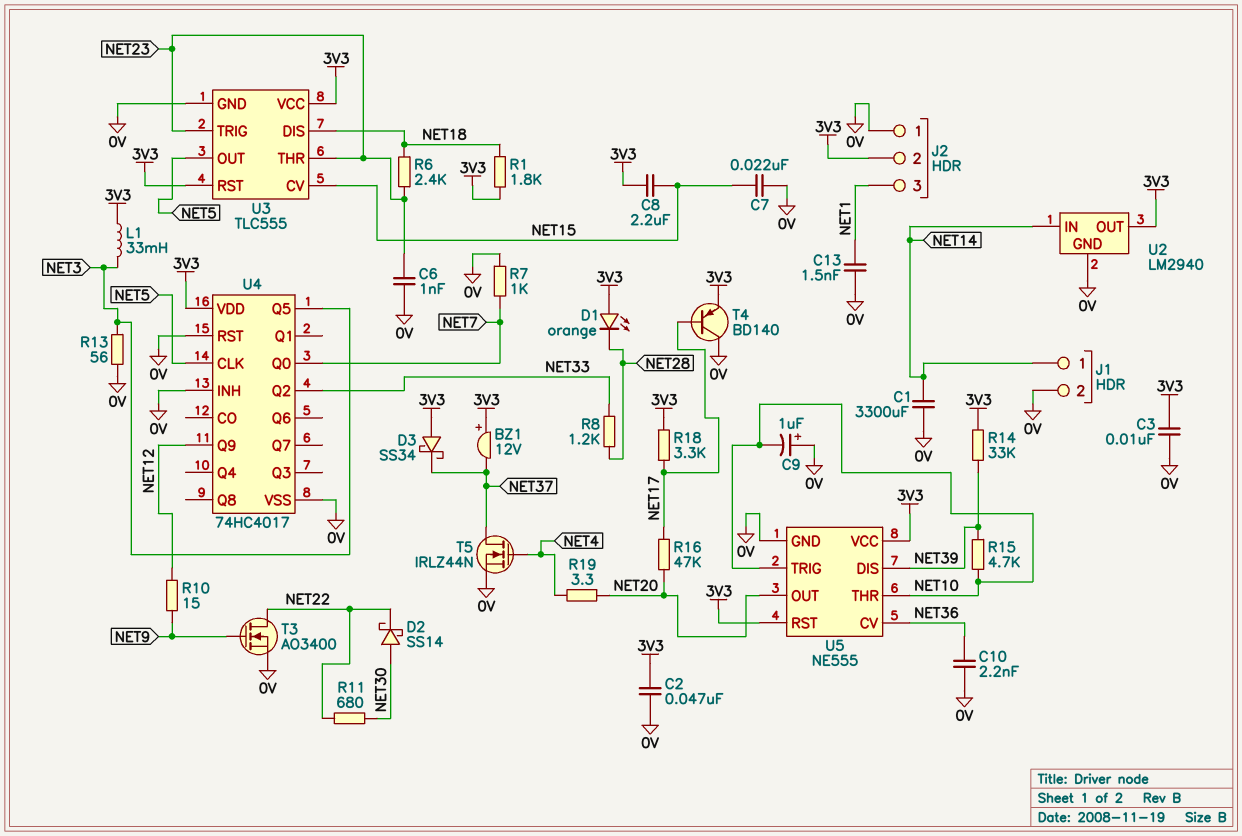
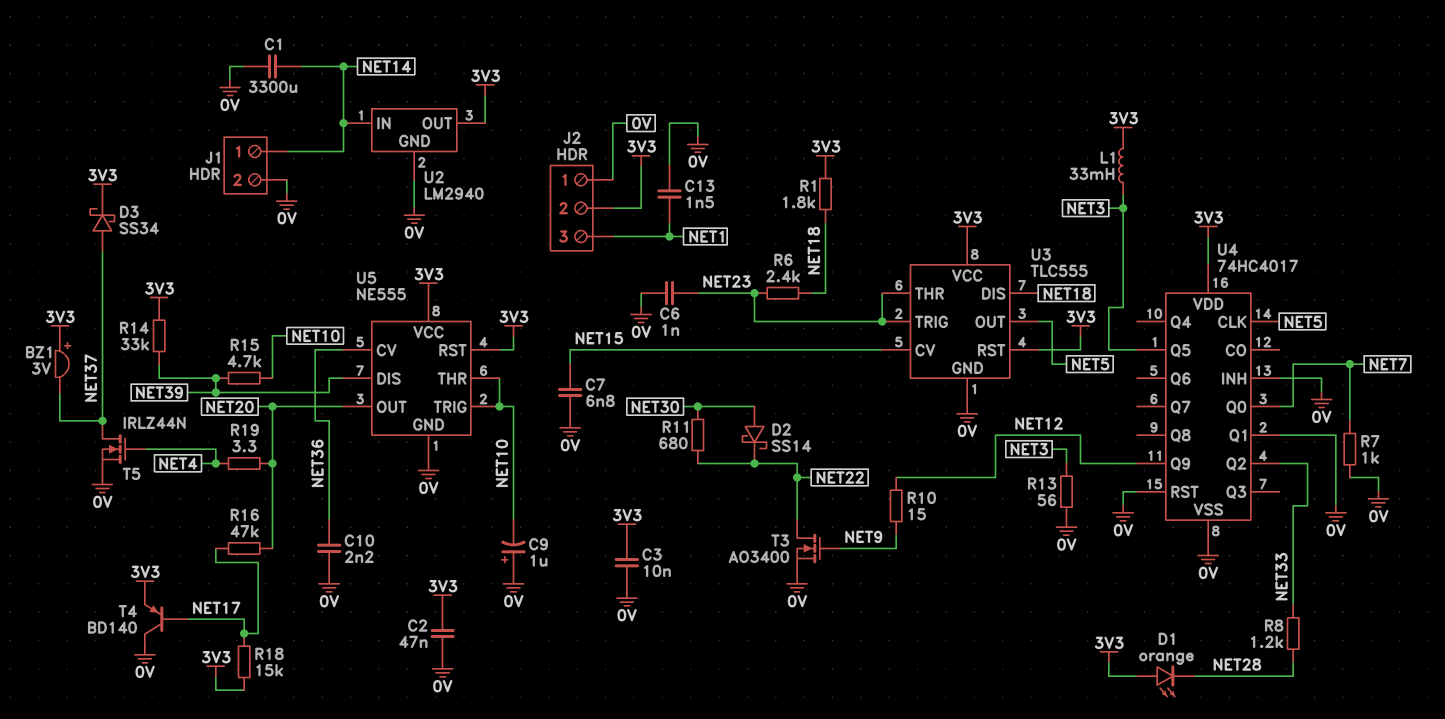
BZ1: buzzer 12V (plus 3V3, minus NET37) -> buzzer 3V (plus 3V3, minus NET37)
C7: 22nF (0V, NET15) -> 6.8nF (0V, NET15)
C8: 2.2uF (3V3, NET15) -> none
D3: schottky SS34 (A 3V3, K NET37) -> schottky SS34 (A NET37, K 3V3)
R18: 3.3k (3V3, NET17) -> 15k (3V3, NET17)
U4 pin Q1: none -> 0V

